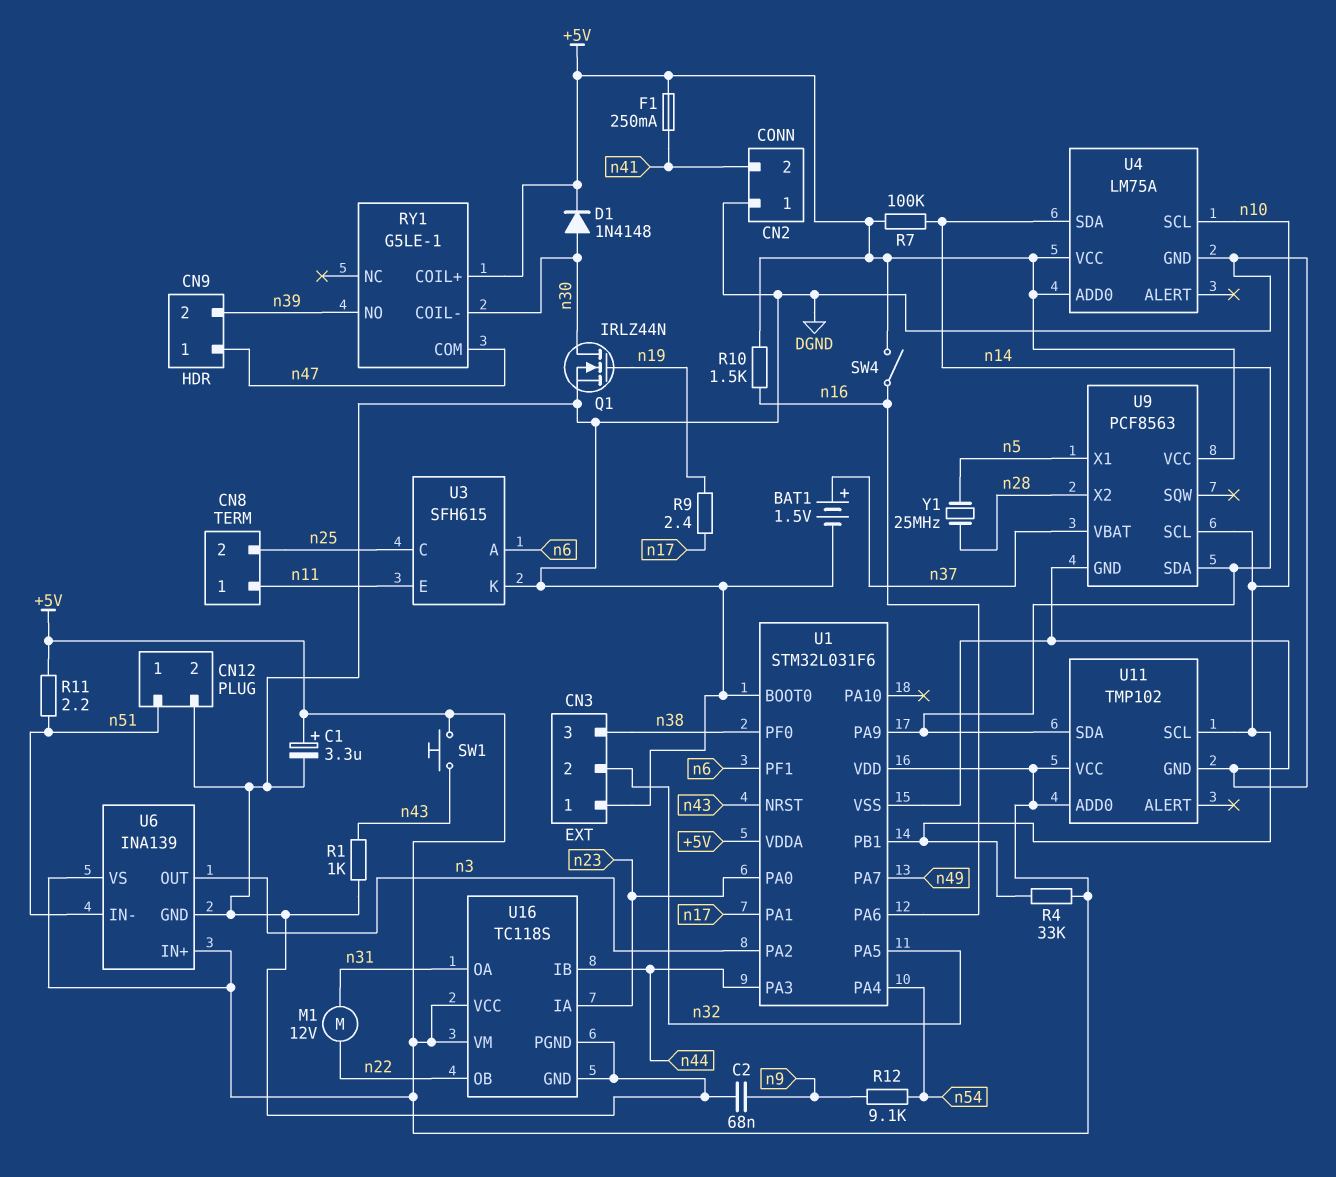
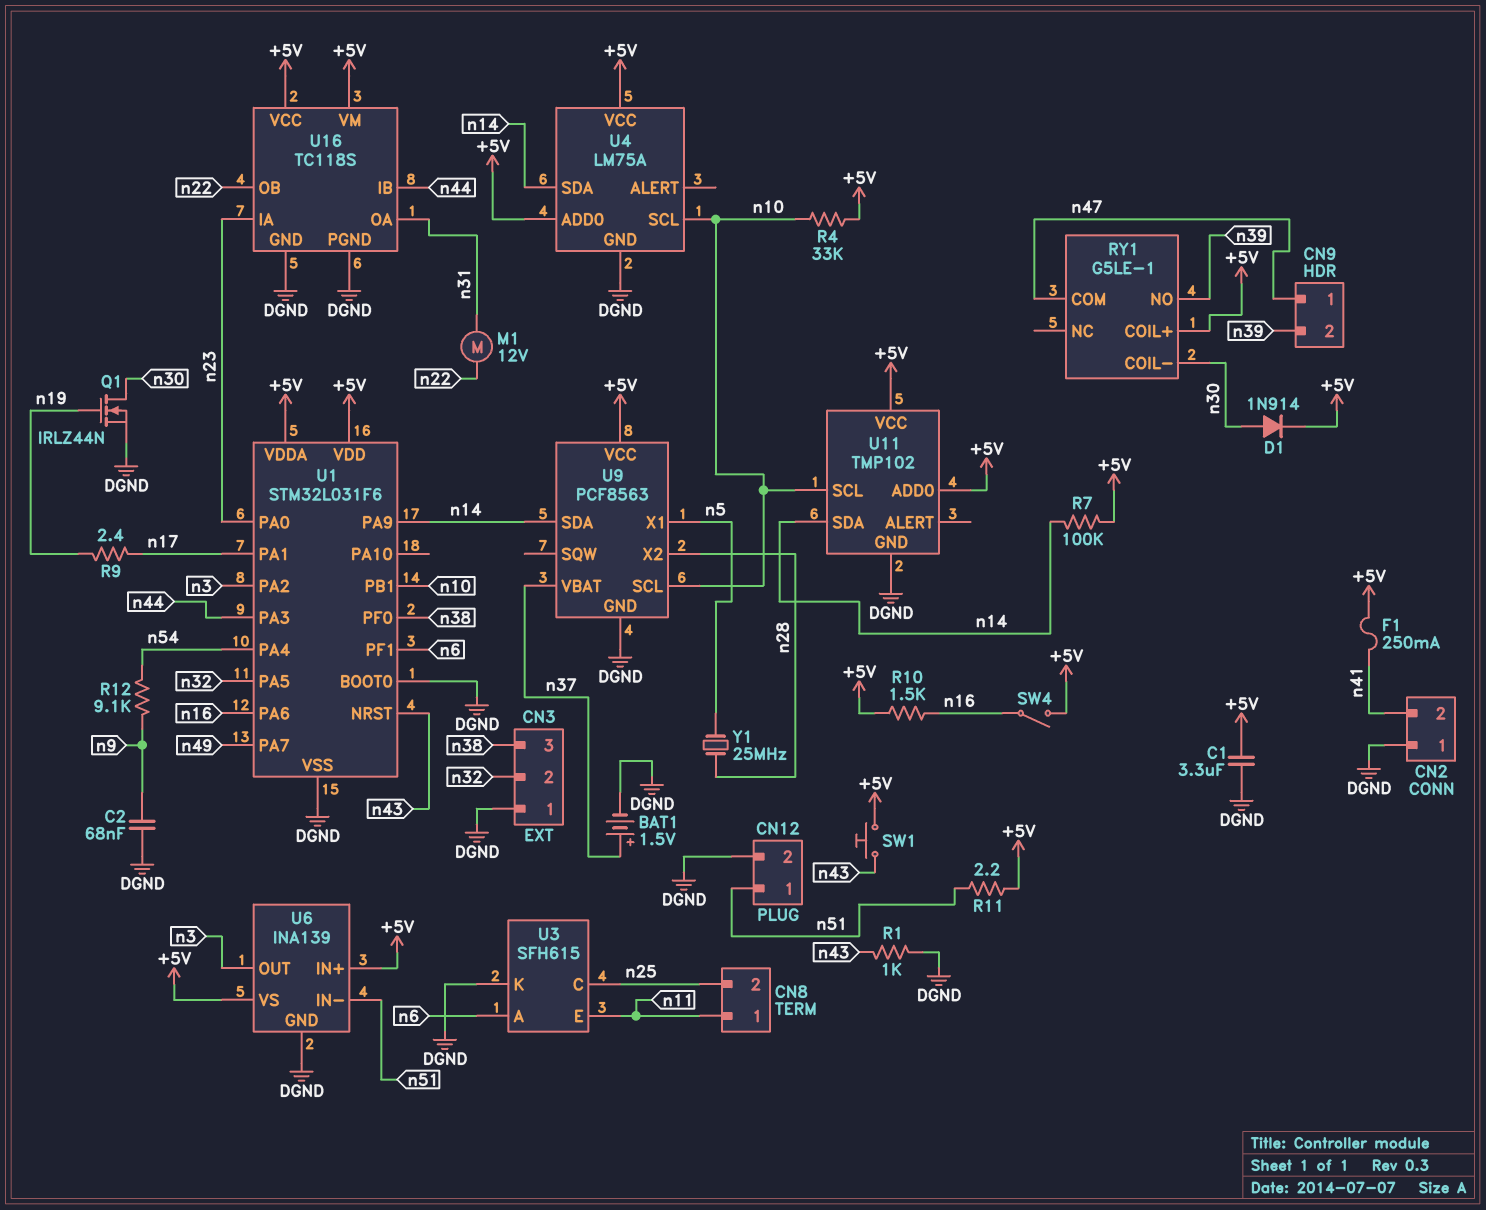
C1: 3.3uF (plus +5V, minus DGND) -> 3.3uF (+5V, DGND)
D1: diode 1N4148 (A n30, K +5V) -> diode 1N914 (A n30, K +5V)

